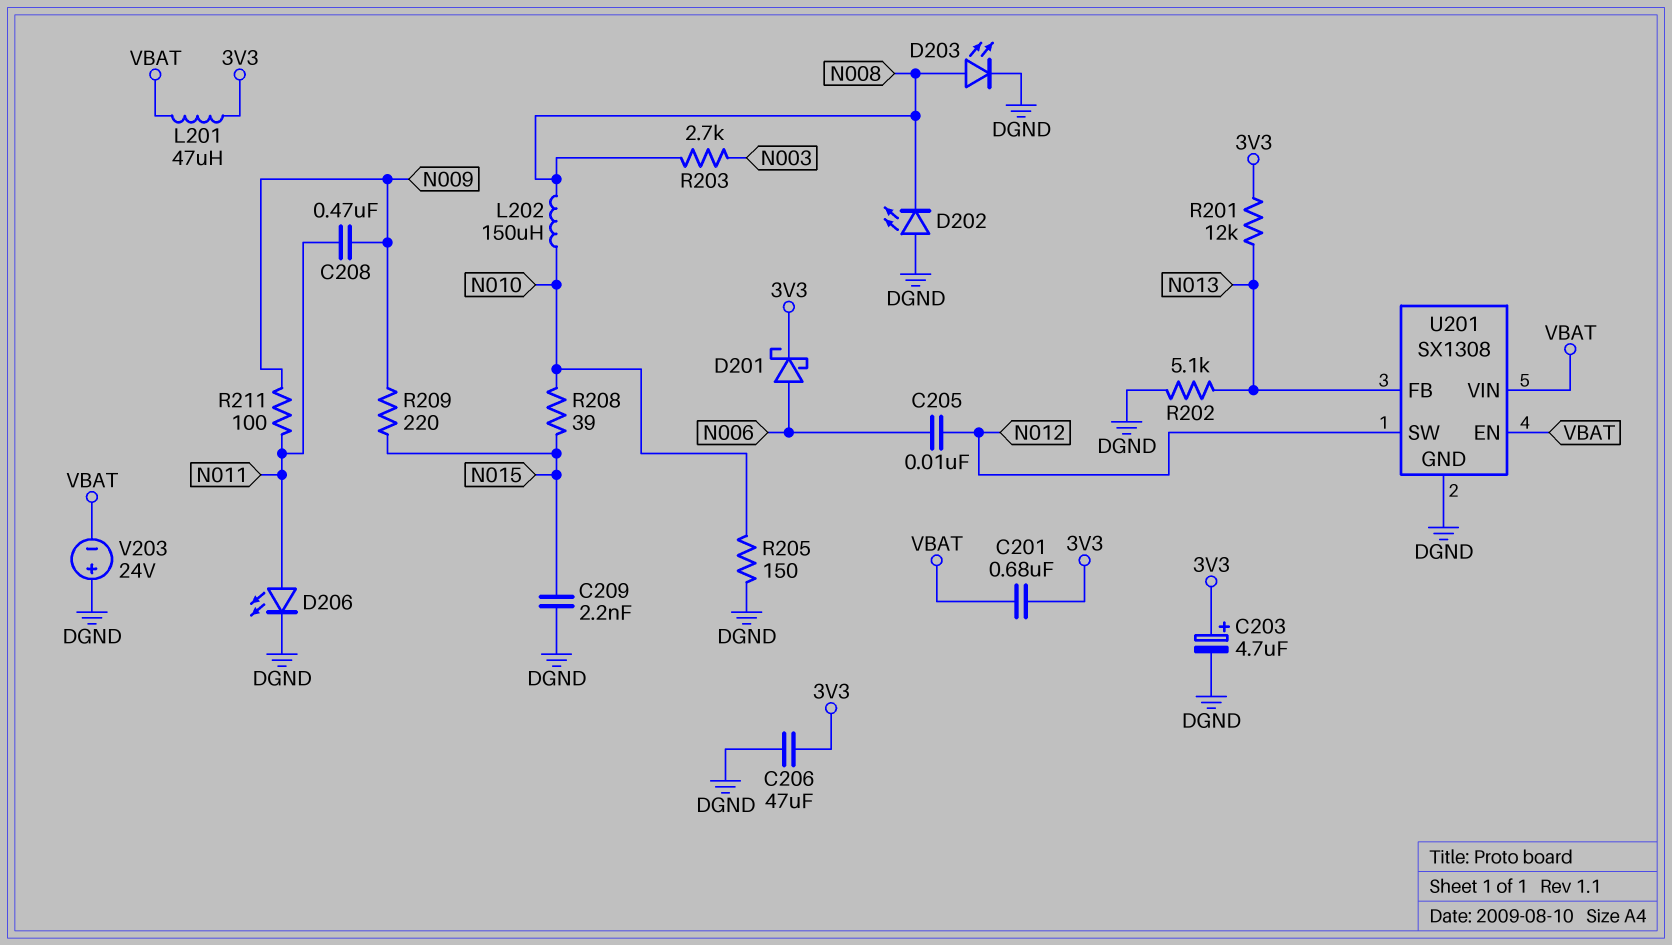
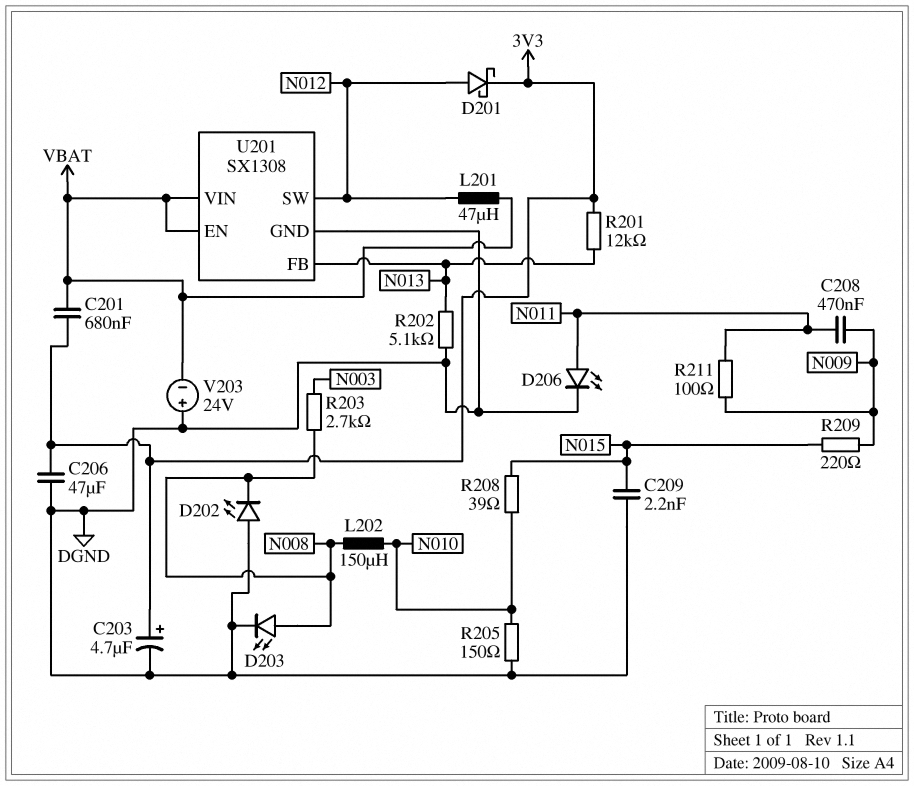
C205: 10nF (N006, N012) -> none
D201: schottky (A N006, K 3V3) -> schottky (A N012, K 3V3)
L201: 47uH (3V3, VBAT) -> 47uH (N012, VBAT)

